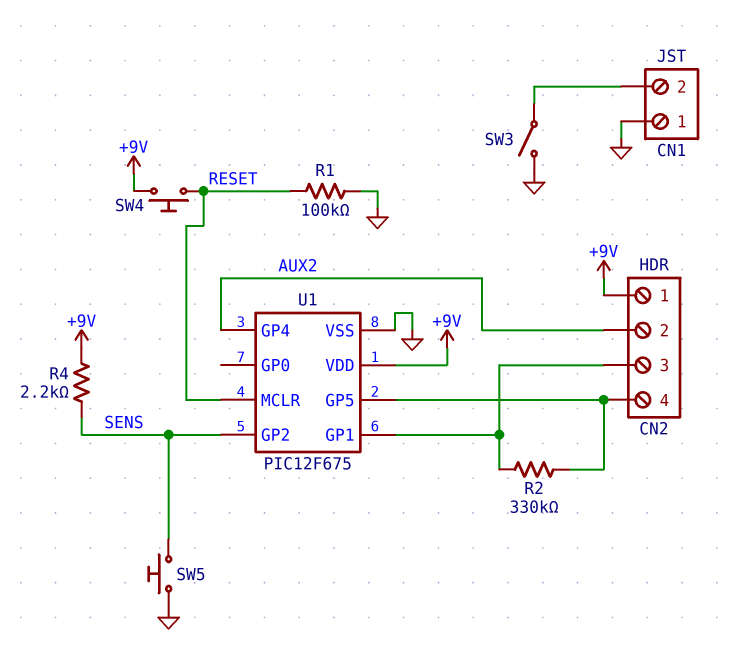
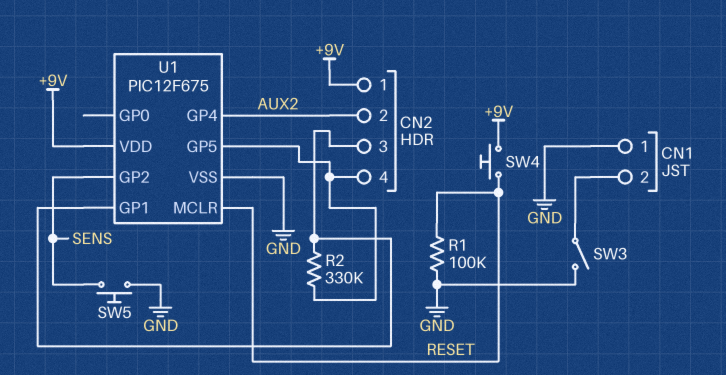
R4: 2.2k (+9V, SENS) -> none

